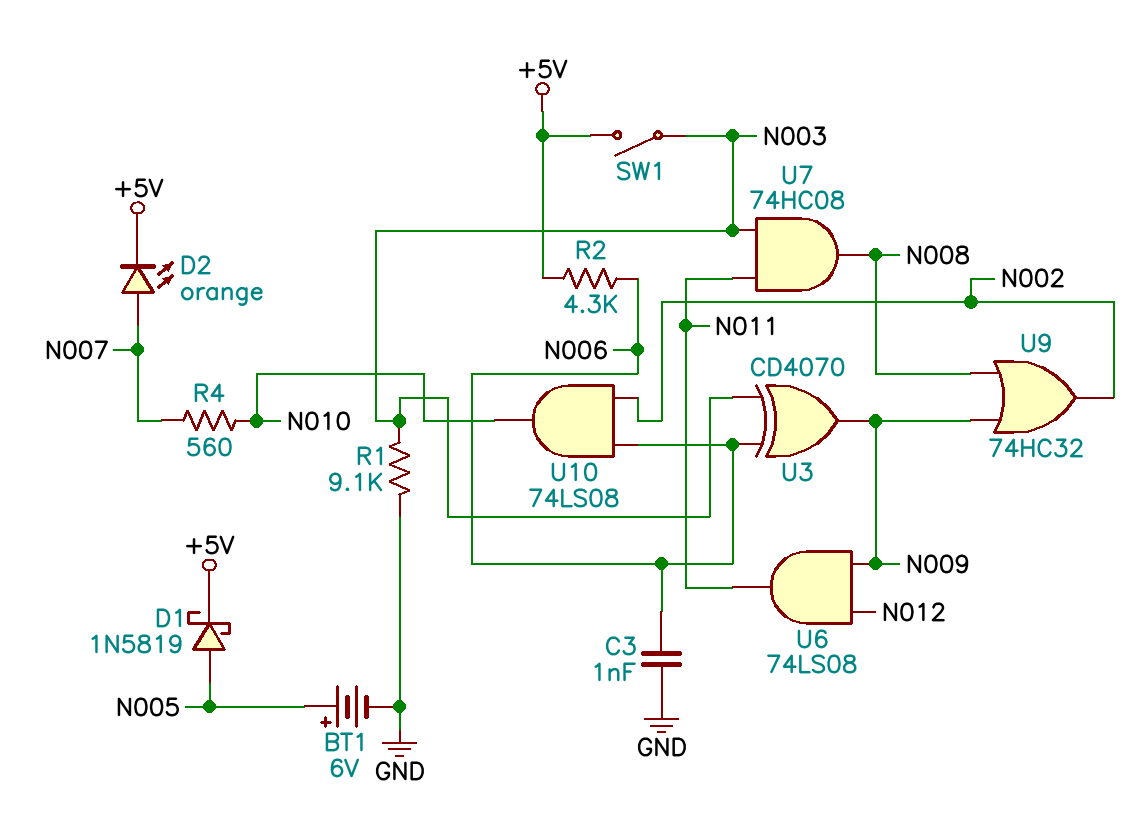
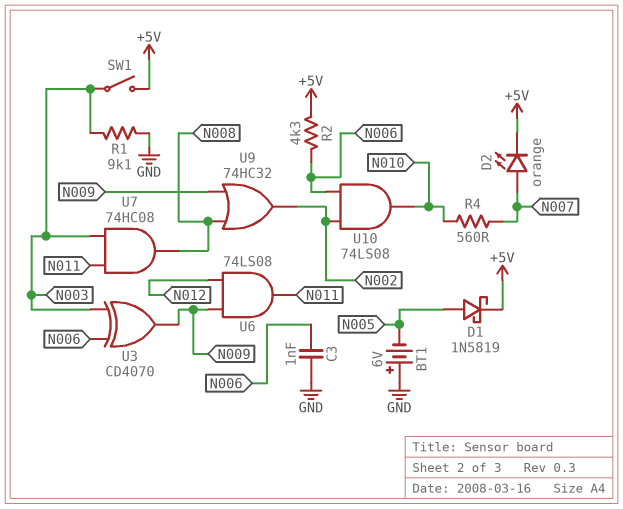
BT1: 6V (plus N005, minus GND) -> 6V (plus GND, minus N005)

